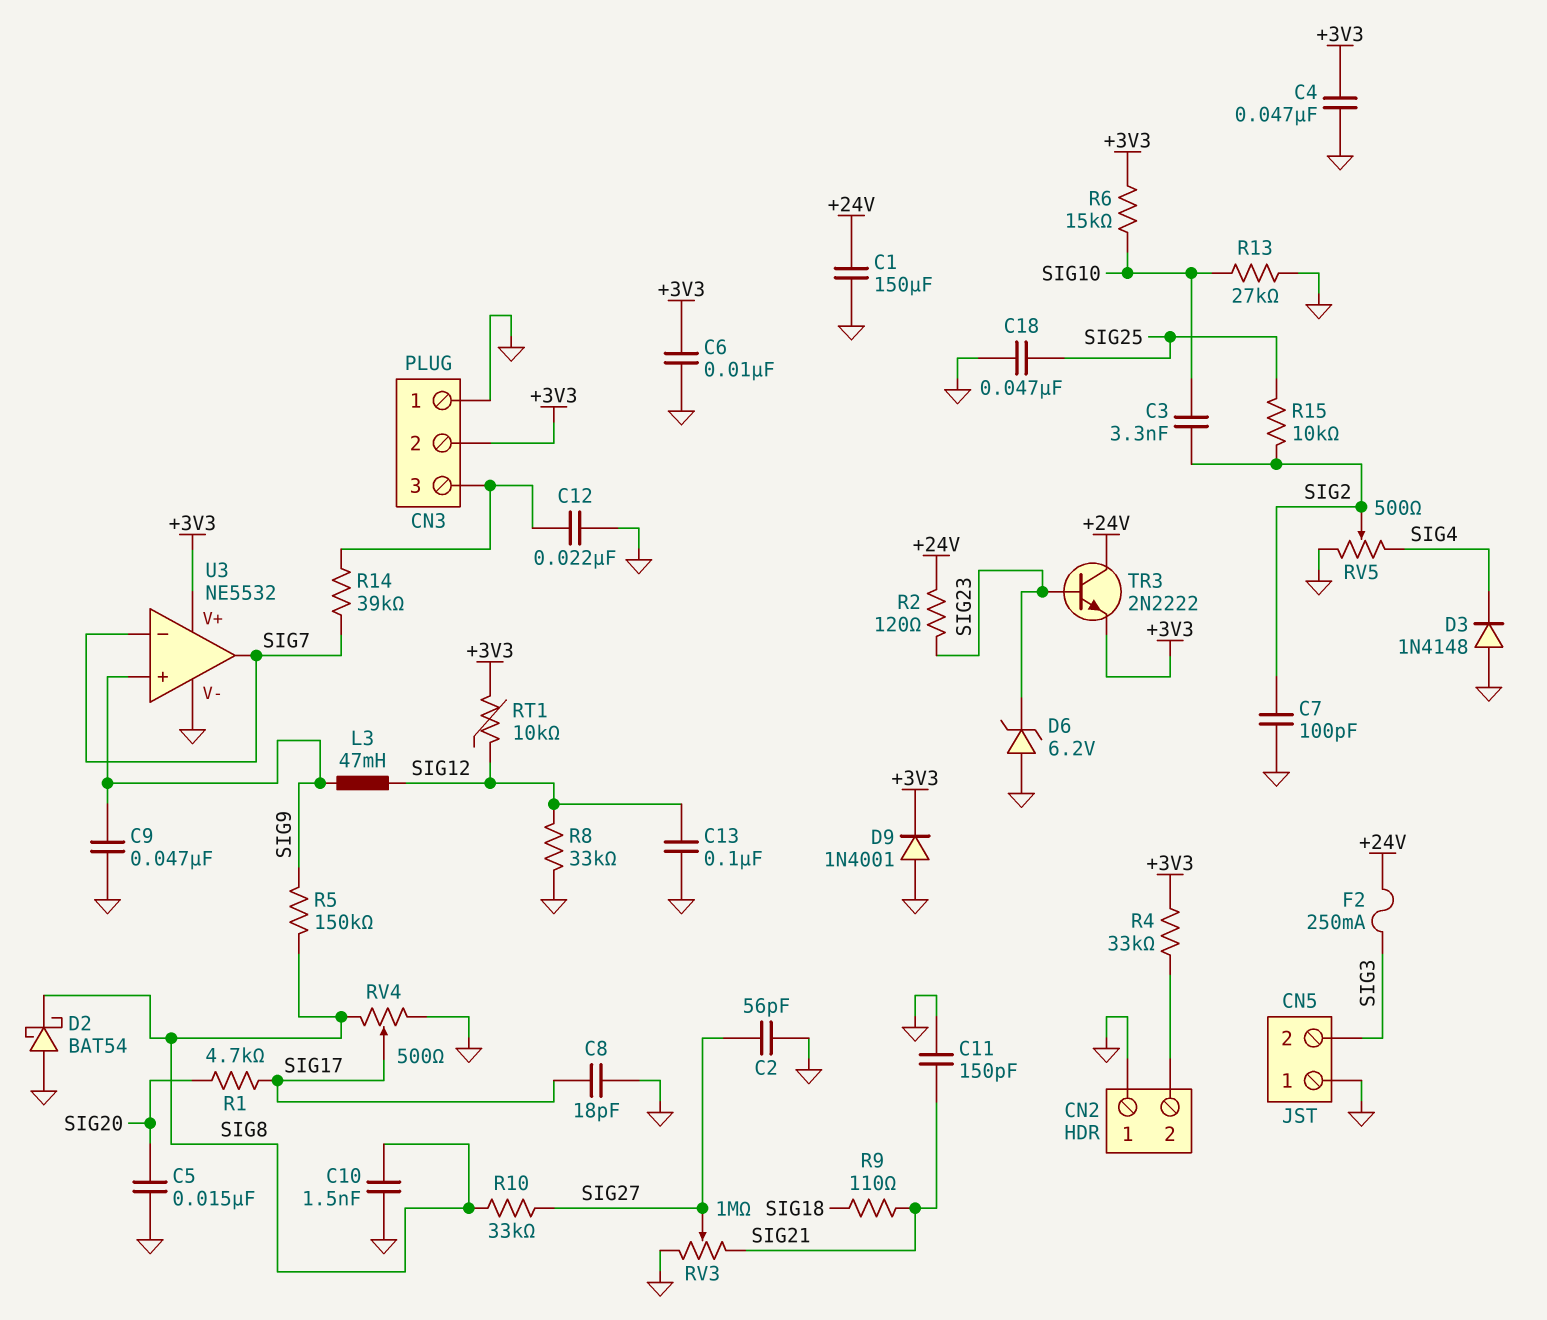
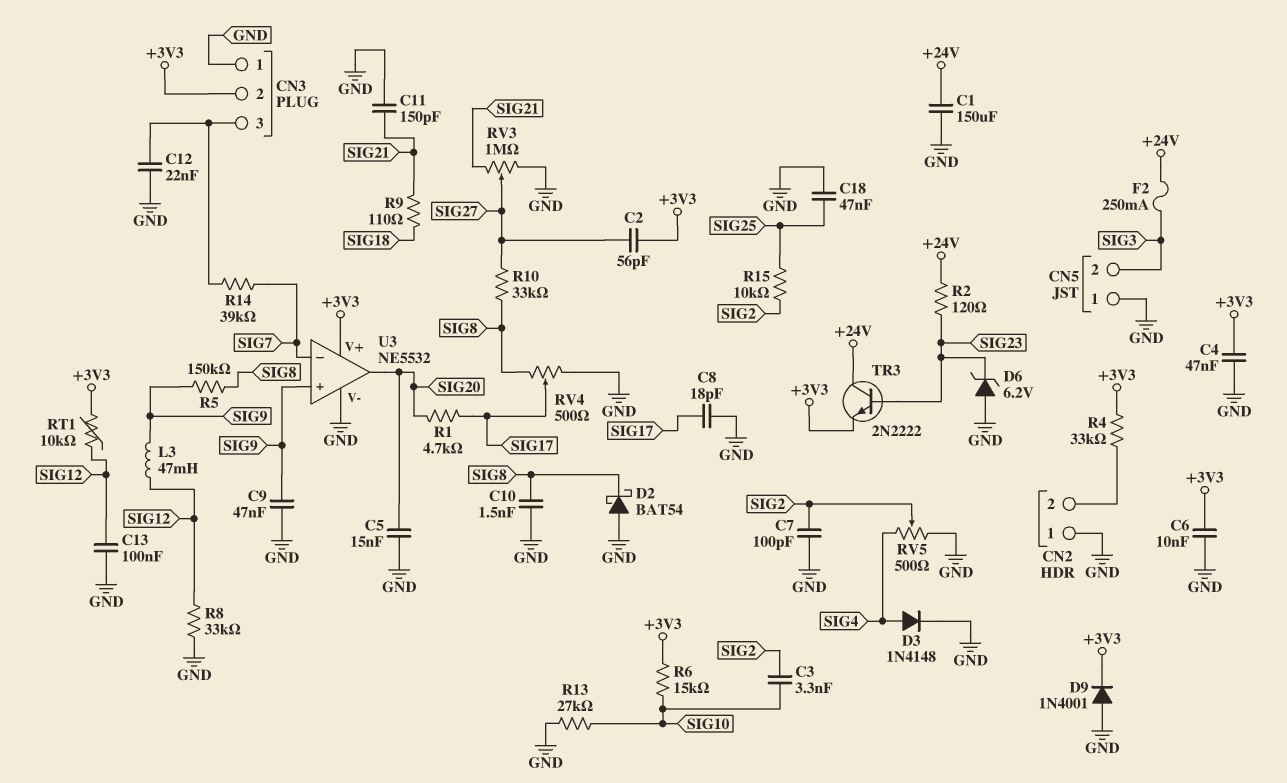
C2: 56pF (GND, SIG27) -> 56pF (+3V3, SIG27)
D3: diode 1N4148 (A GND, K SIG4) -> diode 1N4148 (A SIG4, K GND)
U3 pin out: SIG7 -> SIG20

